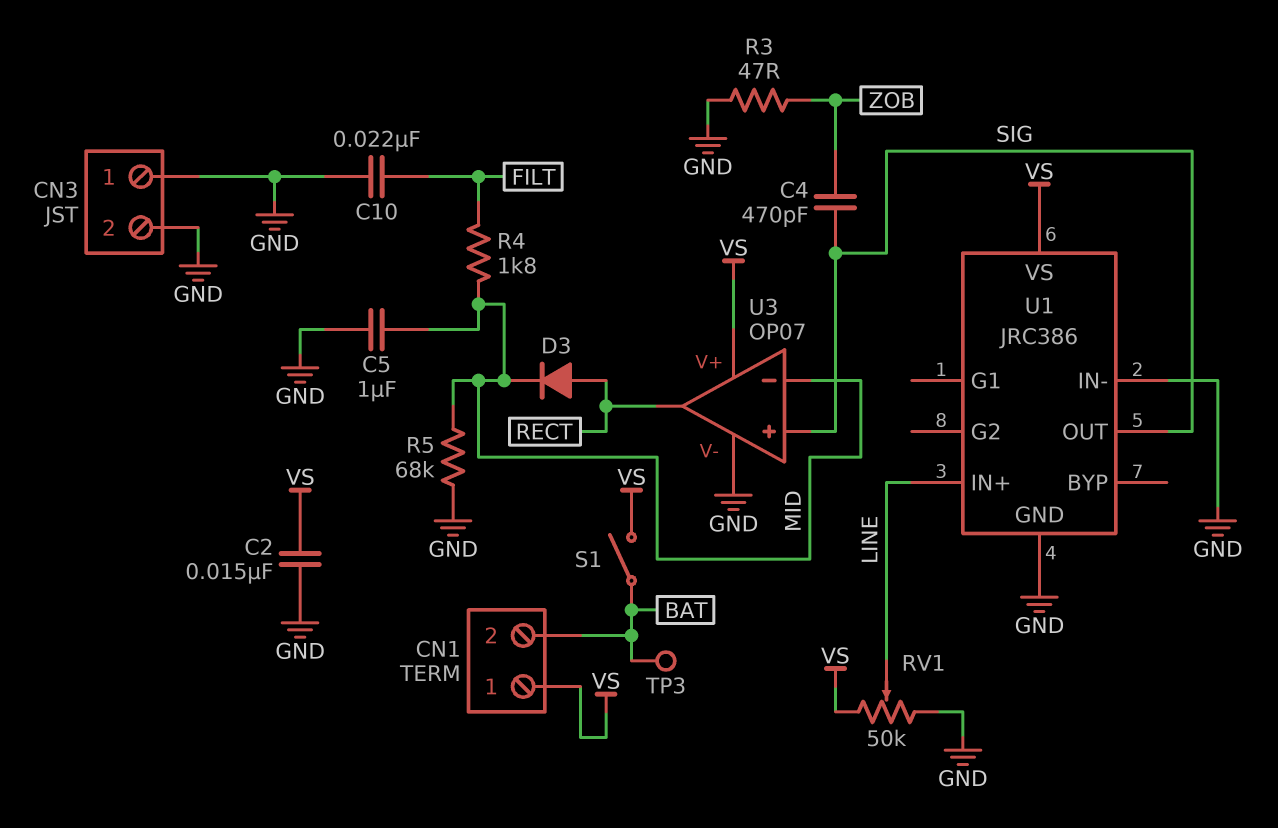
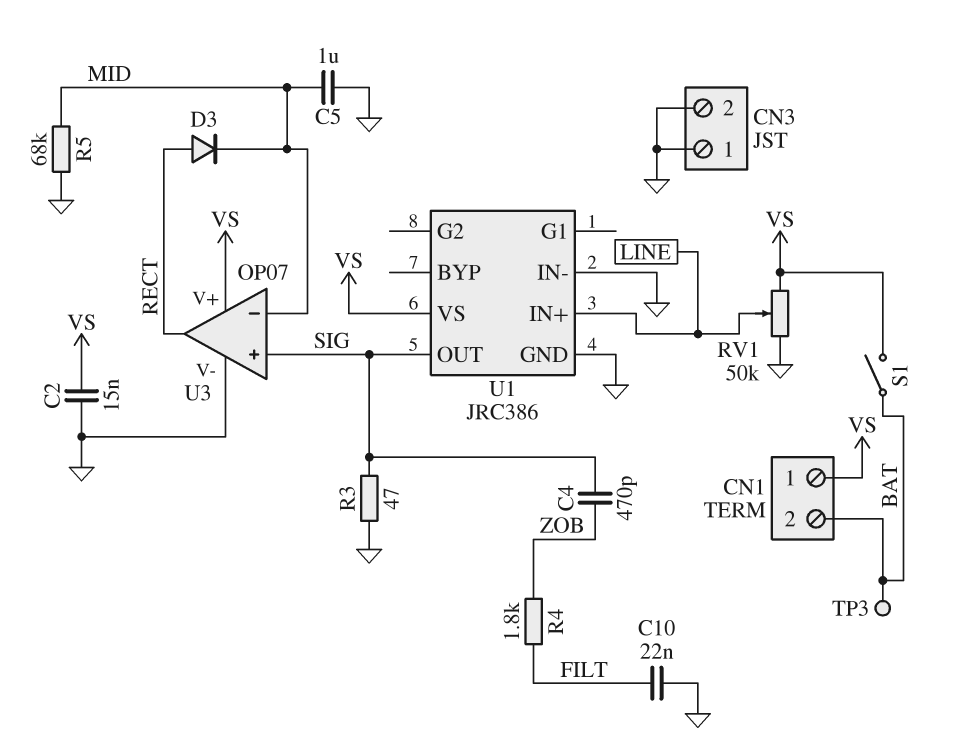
R3: 47 (GND, ZOB) -> 47 (GND, SIG)
R4: 1.8k (FILT, MID) -> 1.8k (FILT, ZOB)

